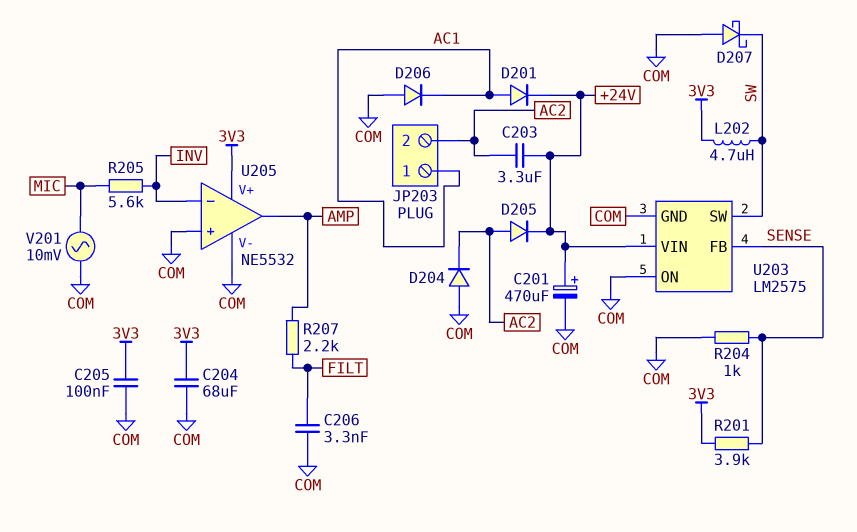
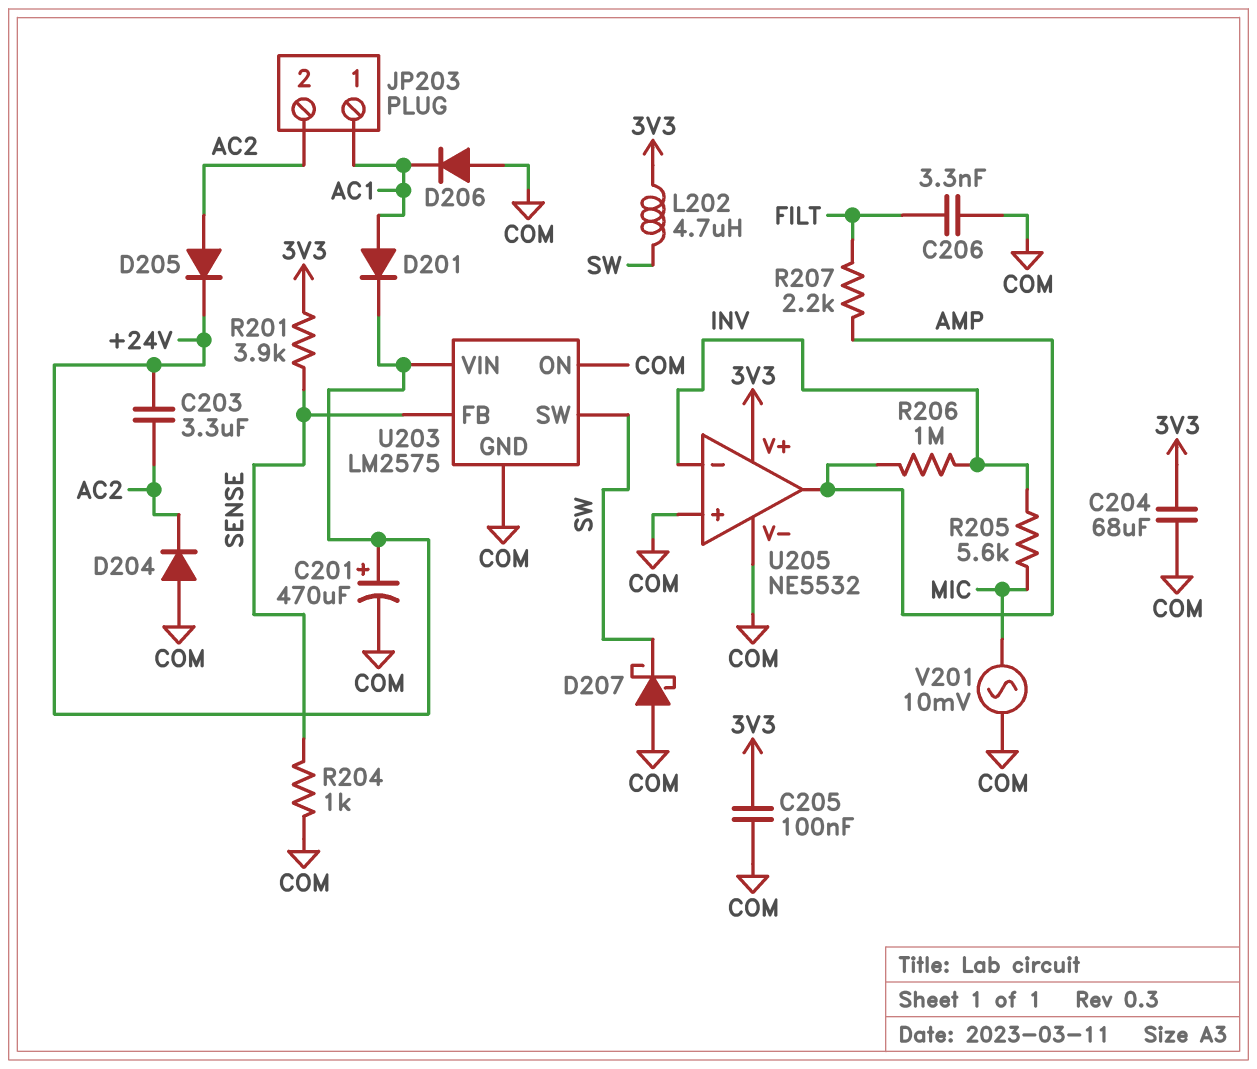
R206: none -> 1M (AMP, INV)

